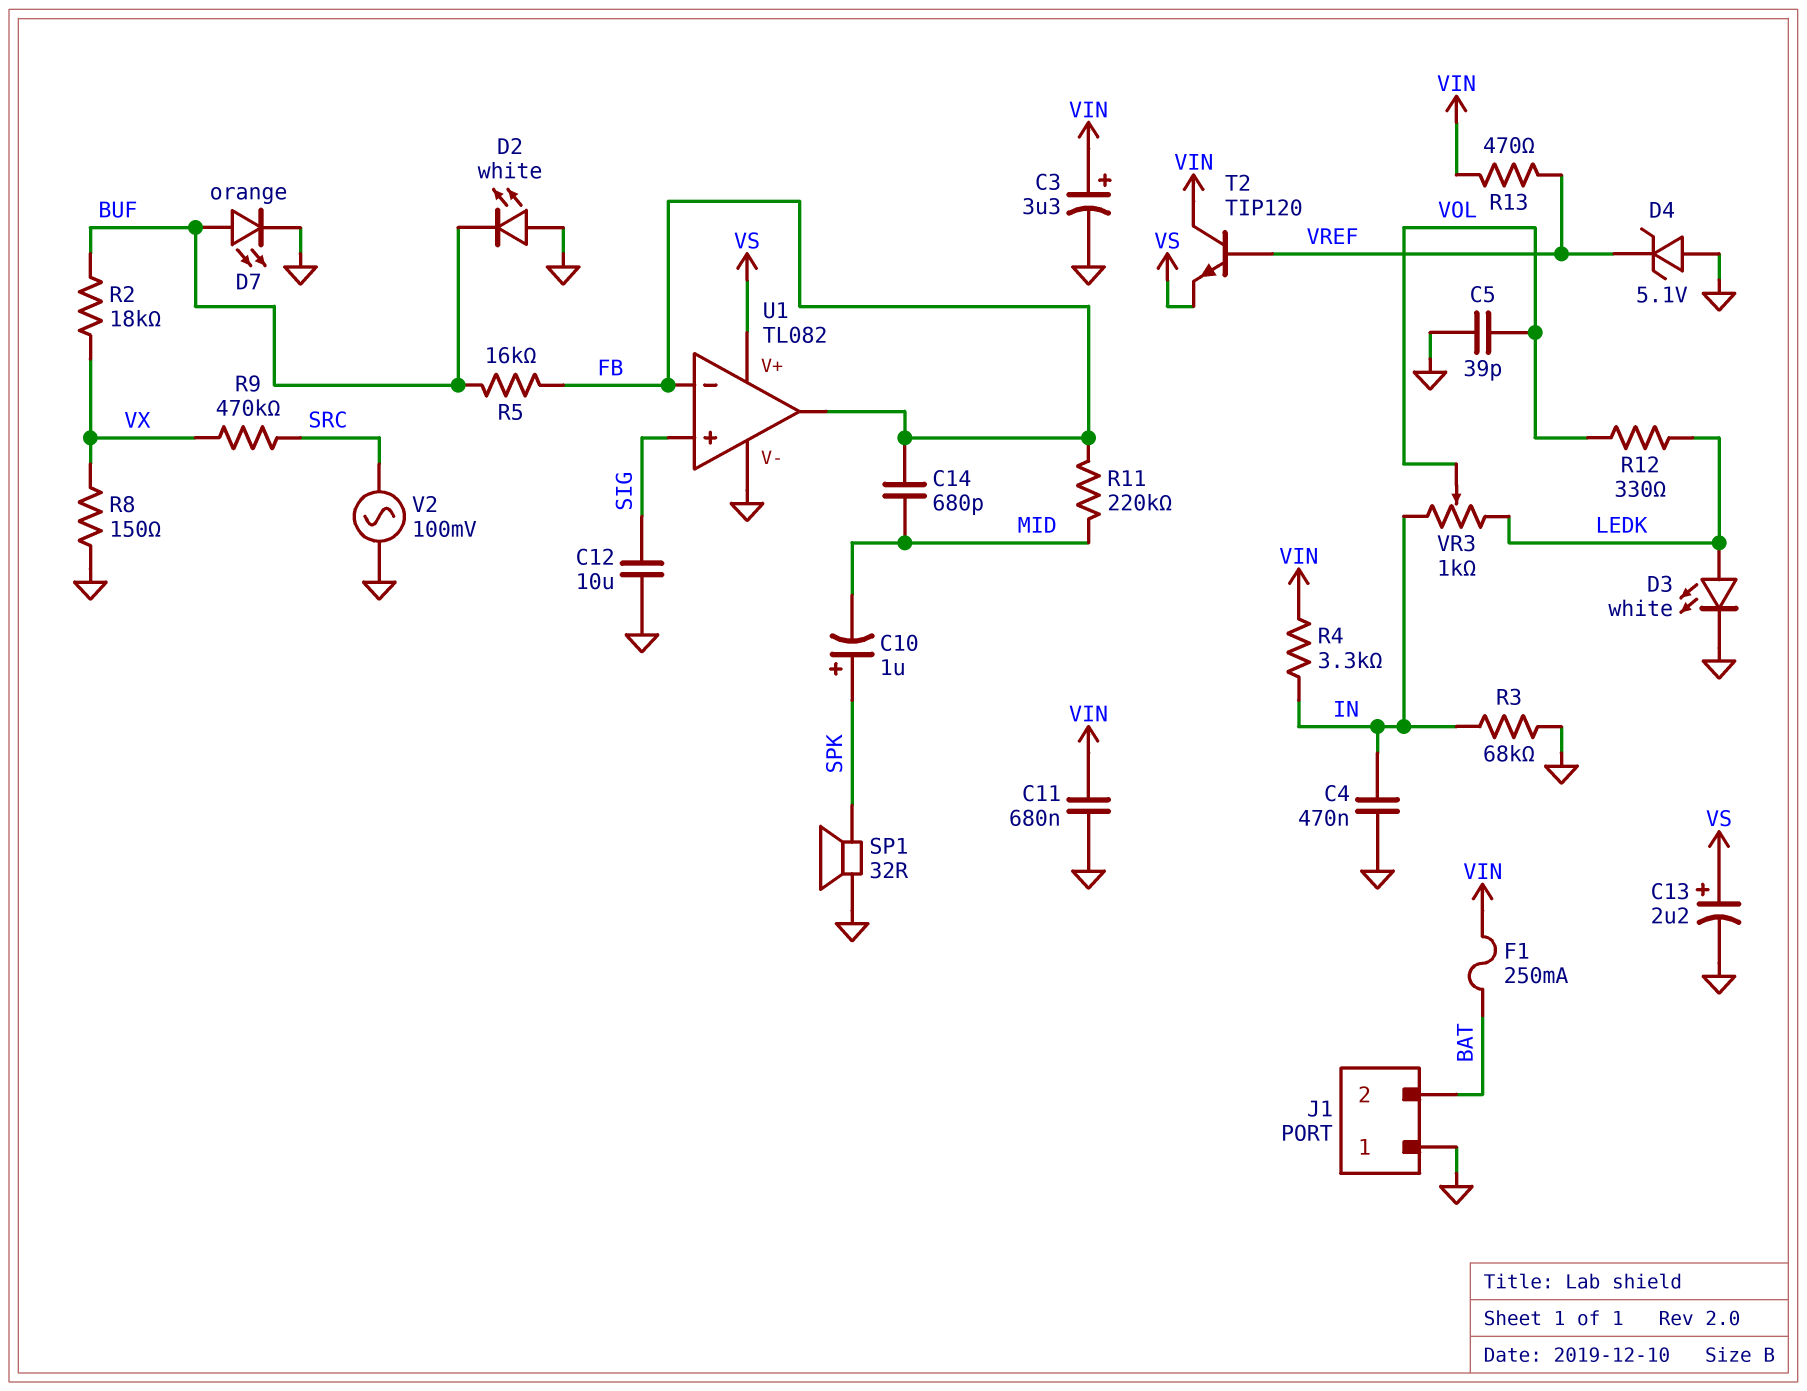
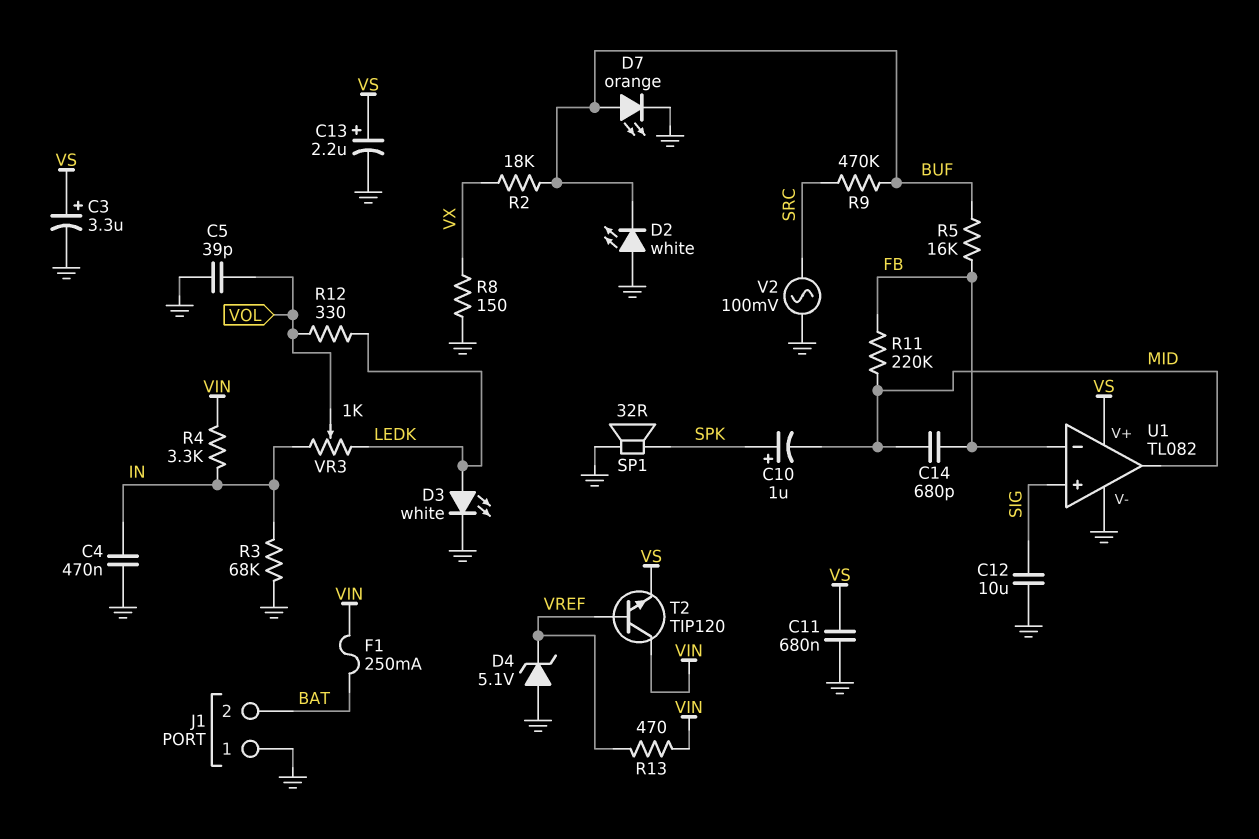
C3: 3.3uF (plus VIN, minus GND) -> 3.3uF (plus VS, minus GND)
C11: 680nF (GND, VIN) -> 680nF (GND, VS)
R9: 470k (SRC, VX) -> 470k (BUF, SRC)
U1 pin out: FB -> MID

